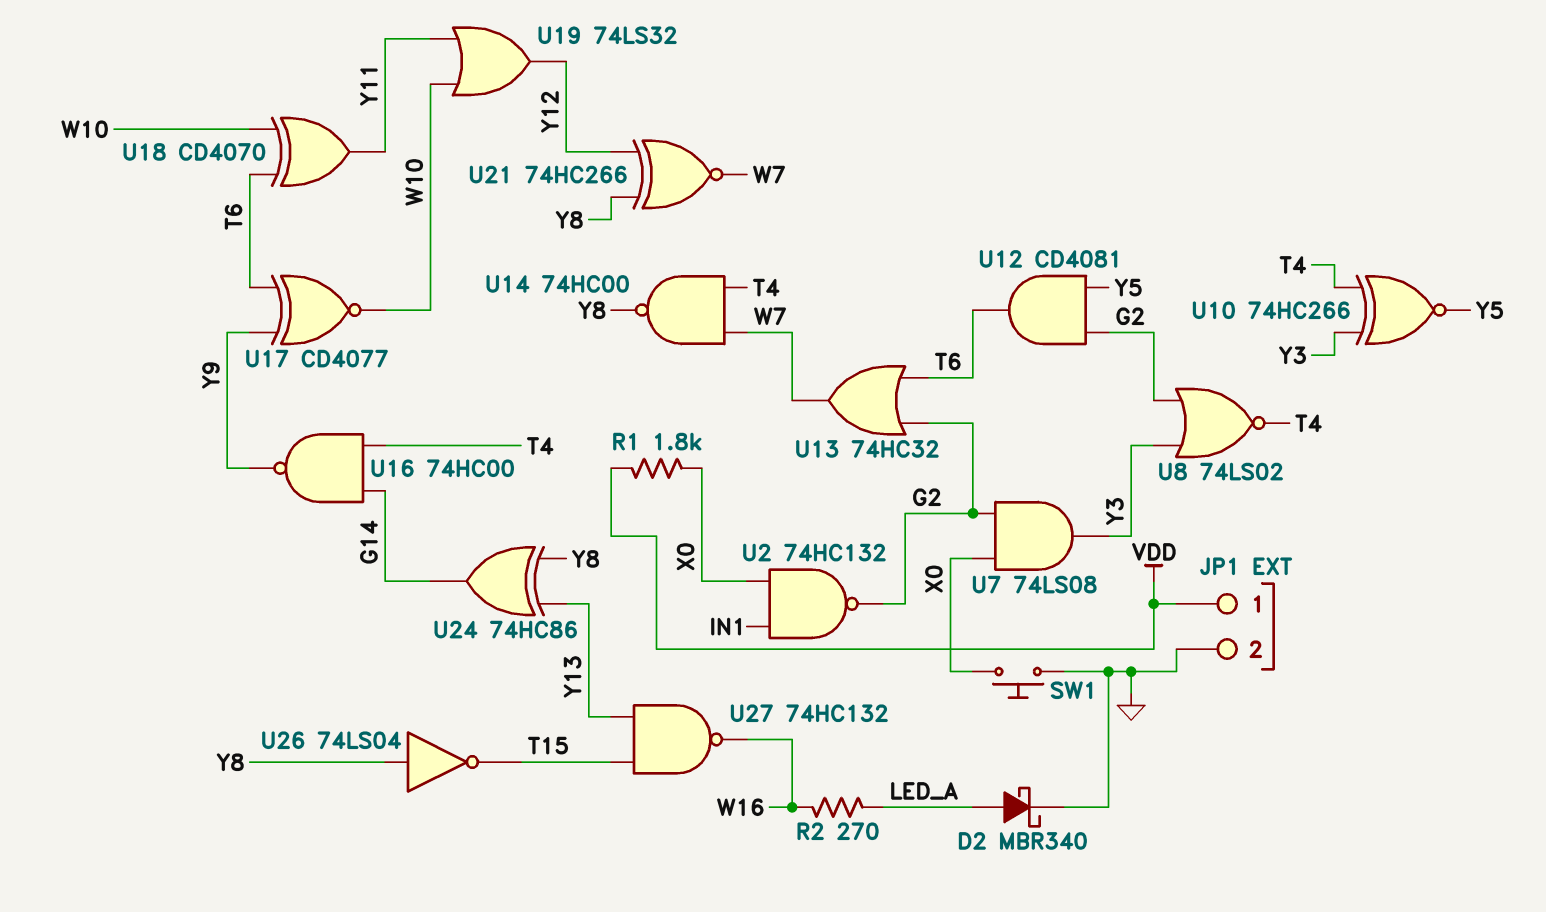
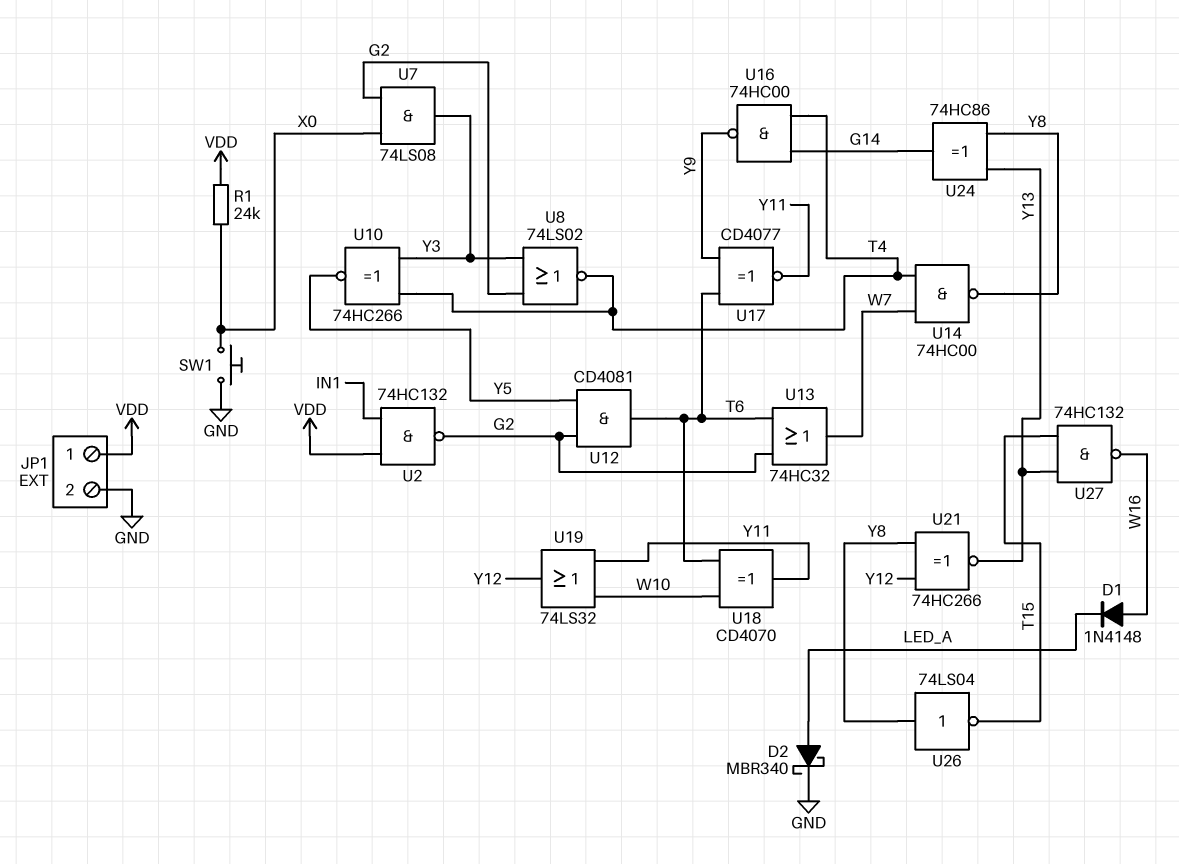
D1: none -> diode 1N4148 (A W16, K LED_A)
R1: 1.8k (VDD, X0) -> 24k (VDD, X0)
R2: 270 (LED_A, W16) -> none
U2: NAND 74HC132 (in IN1, in X0, out G2) -> NAND 74HC132 (in IN1, in VDD, out G2)
U17: XNOR CD4077 (in T6, in Y9, out W10) -> XNOR CD4077 (in T6, in Y9, out Y11)
U21: XNOR 74HC266 (in Y8, in Y12, out W7) -> XNOR 74HC266 (in Y8, in Y12, out Y13)

